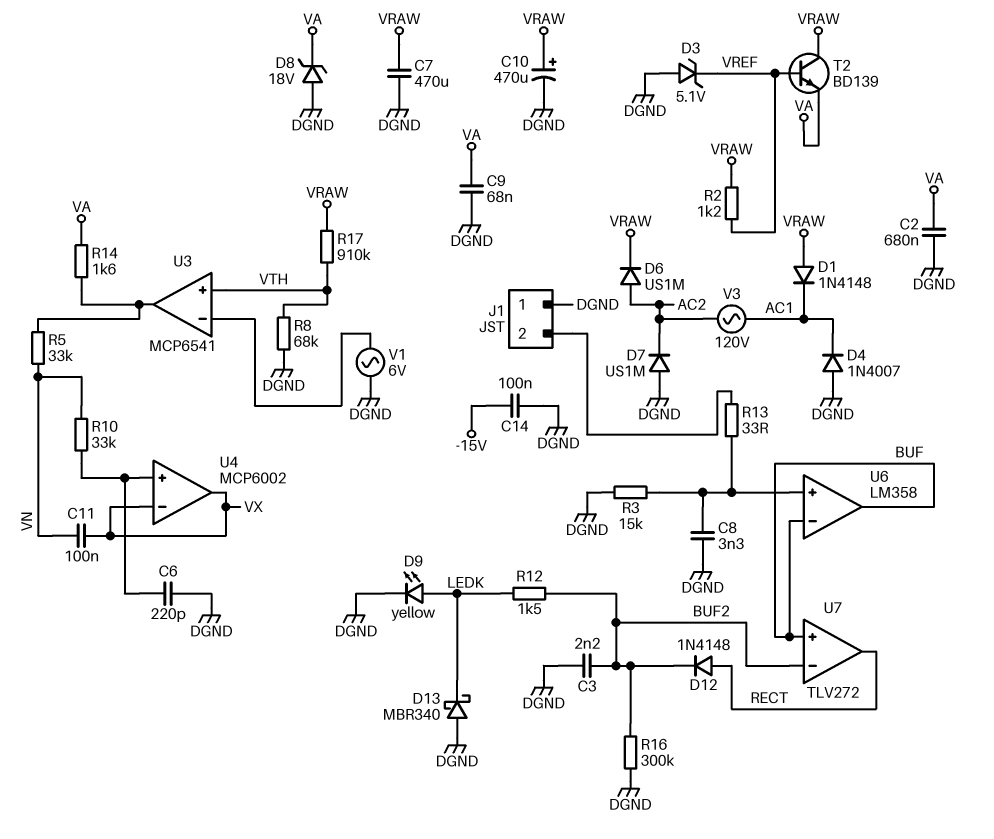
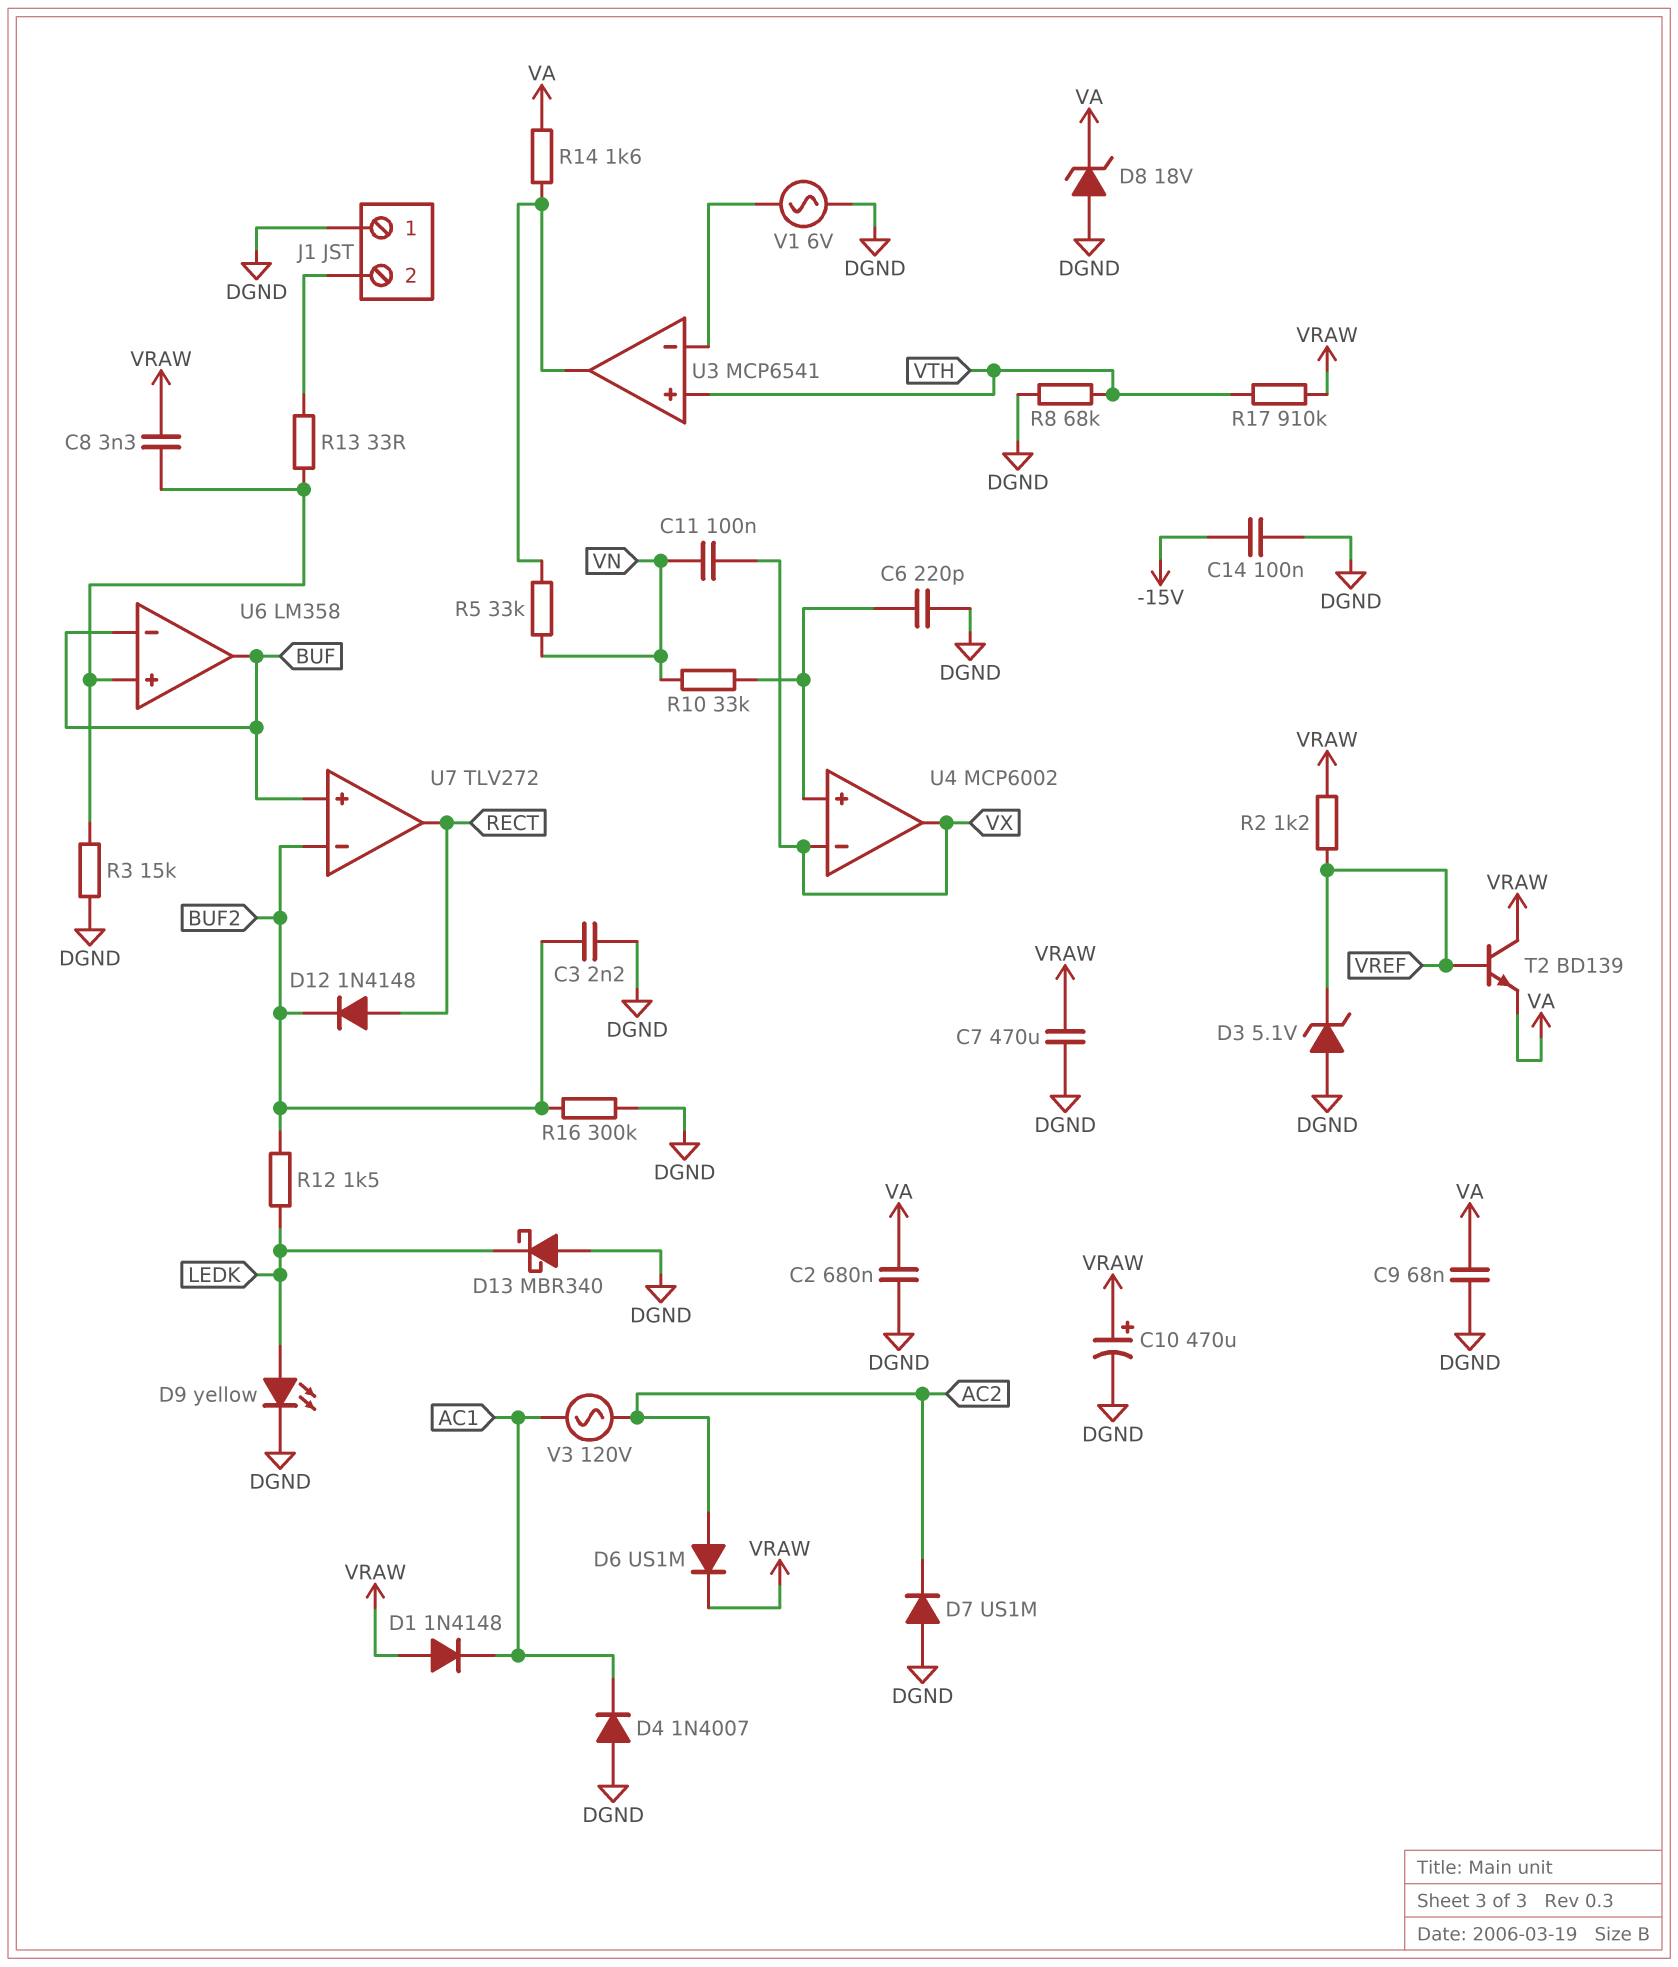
C8: 3.3nF (DGND, U6/in+) -> 3.3nF (U6/in+, VRAW)

